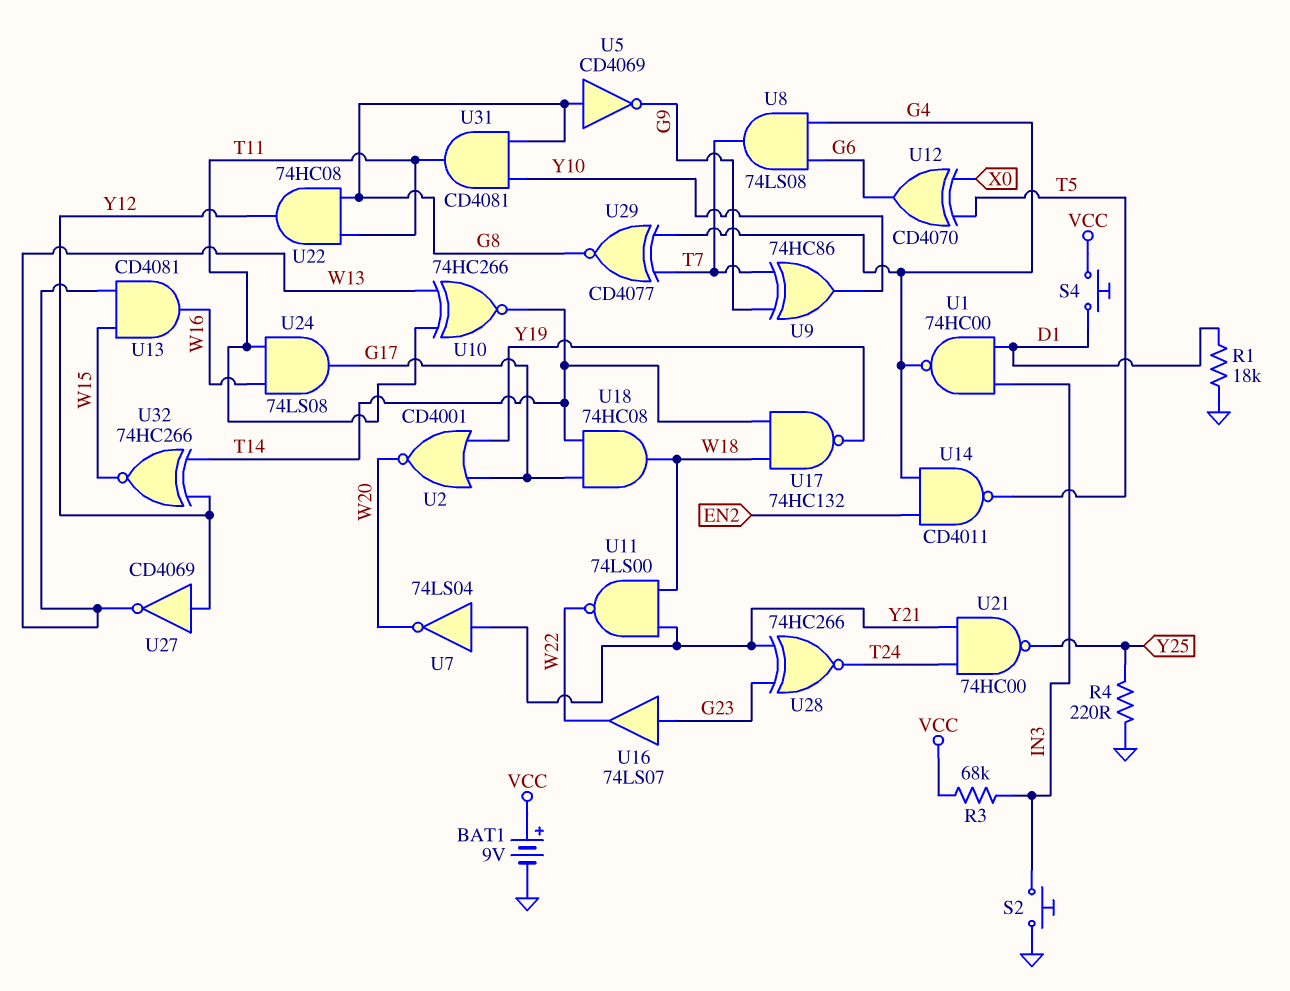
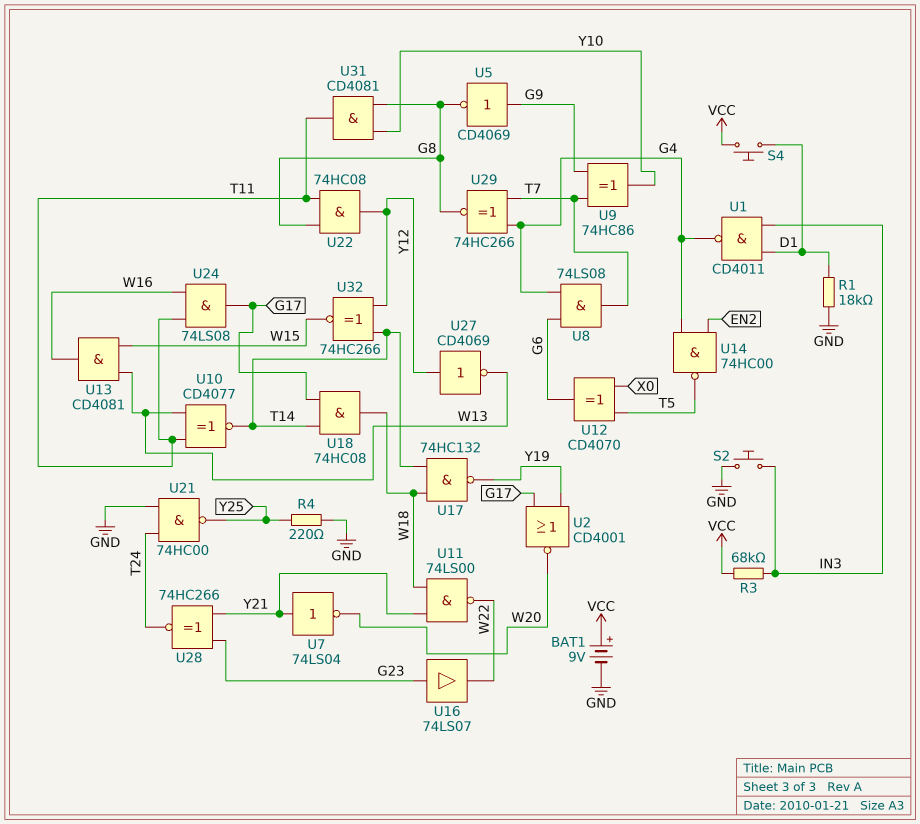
U1: NAND 74HC00 (in D1, in IN3, out G4) -> NAND CD4011 (in D1, in IN3, out G4)
U5: NOT CD4069 (in G8, out G9) -> NOT CD4069 (in G9, out G8)
U10: XNOR 74HC266 (in T11, in W13, out T14) -> XNOR CD4077 (in T11, in W13, out T14)
U14: NAND CD4011 (in EN2, in G4, out T5) -> NAND 74HC00 (in EN2, in G4, out T5)
U21: NAND 74HC00 (in T24, in Y21, out Y25) -> NAND 74HC00 (in GND, in T24, out Y25)
U29: XNOR CD4077 (in G4, in T7, out G8) -> XNOR 74HC266 (in G4, in T7, out G8)

